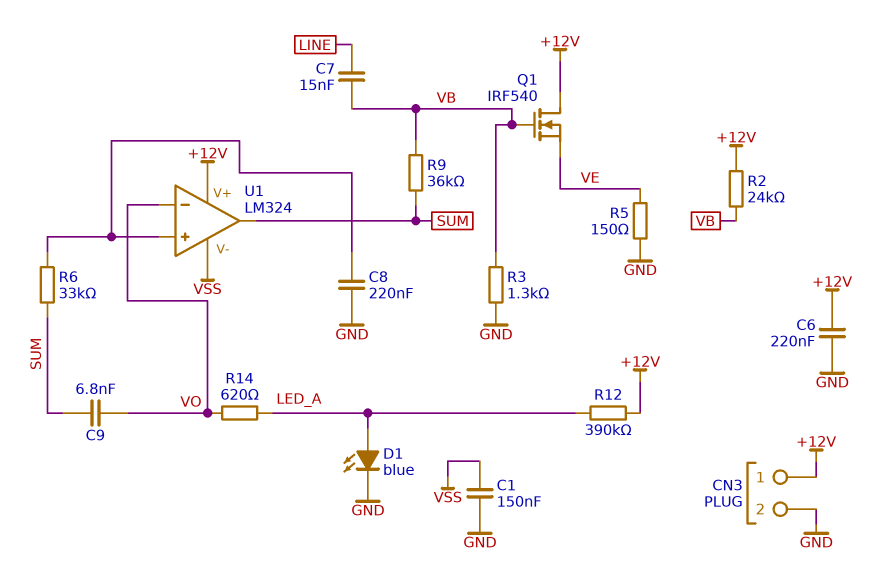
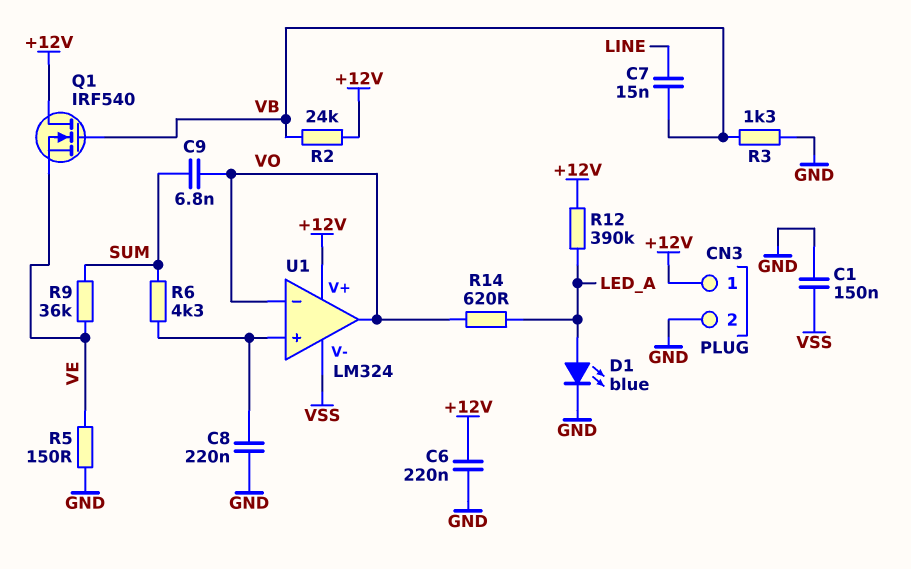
R6: 33k (SUM, U1/in+) -> 4.3k (SUM, U1/in+)
R9: 36k (SUM, VB) -> 36k (SUM, VE)
U1 pin out: SUM -> VO

